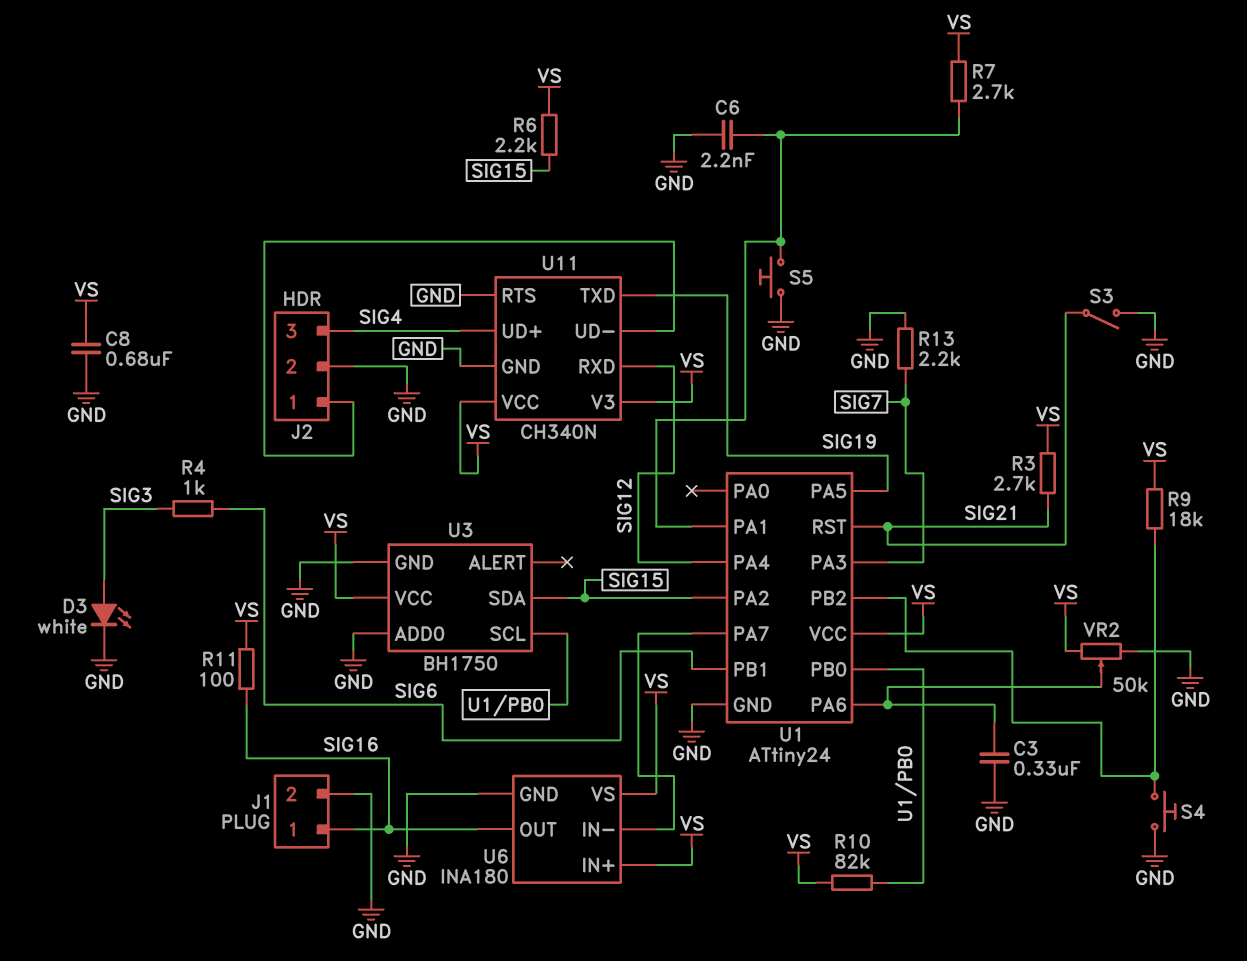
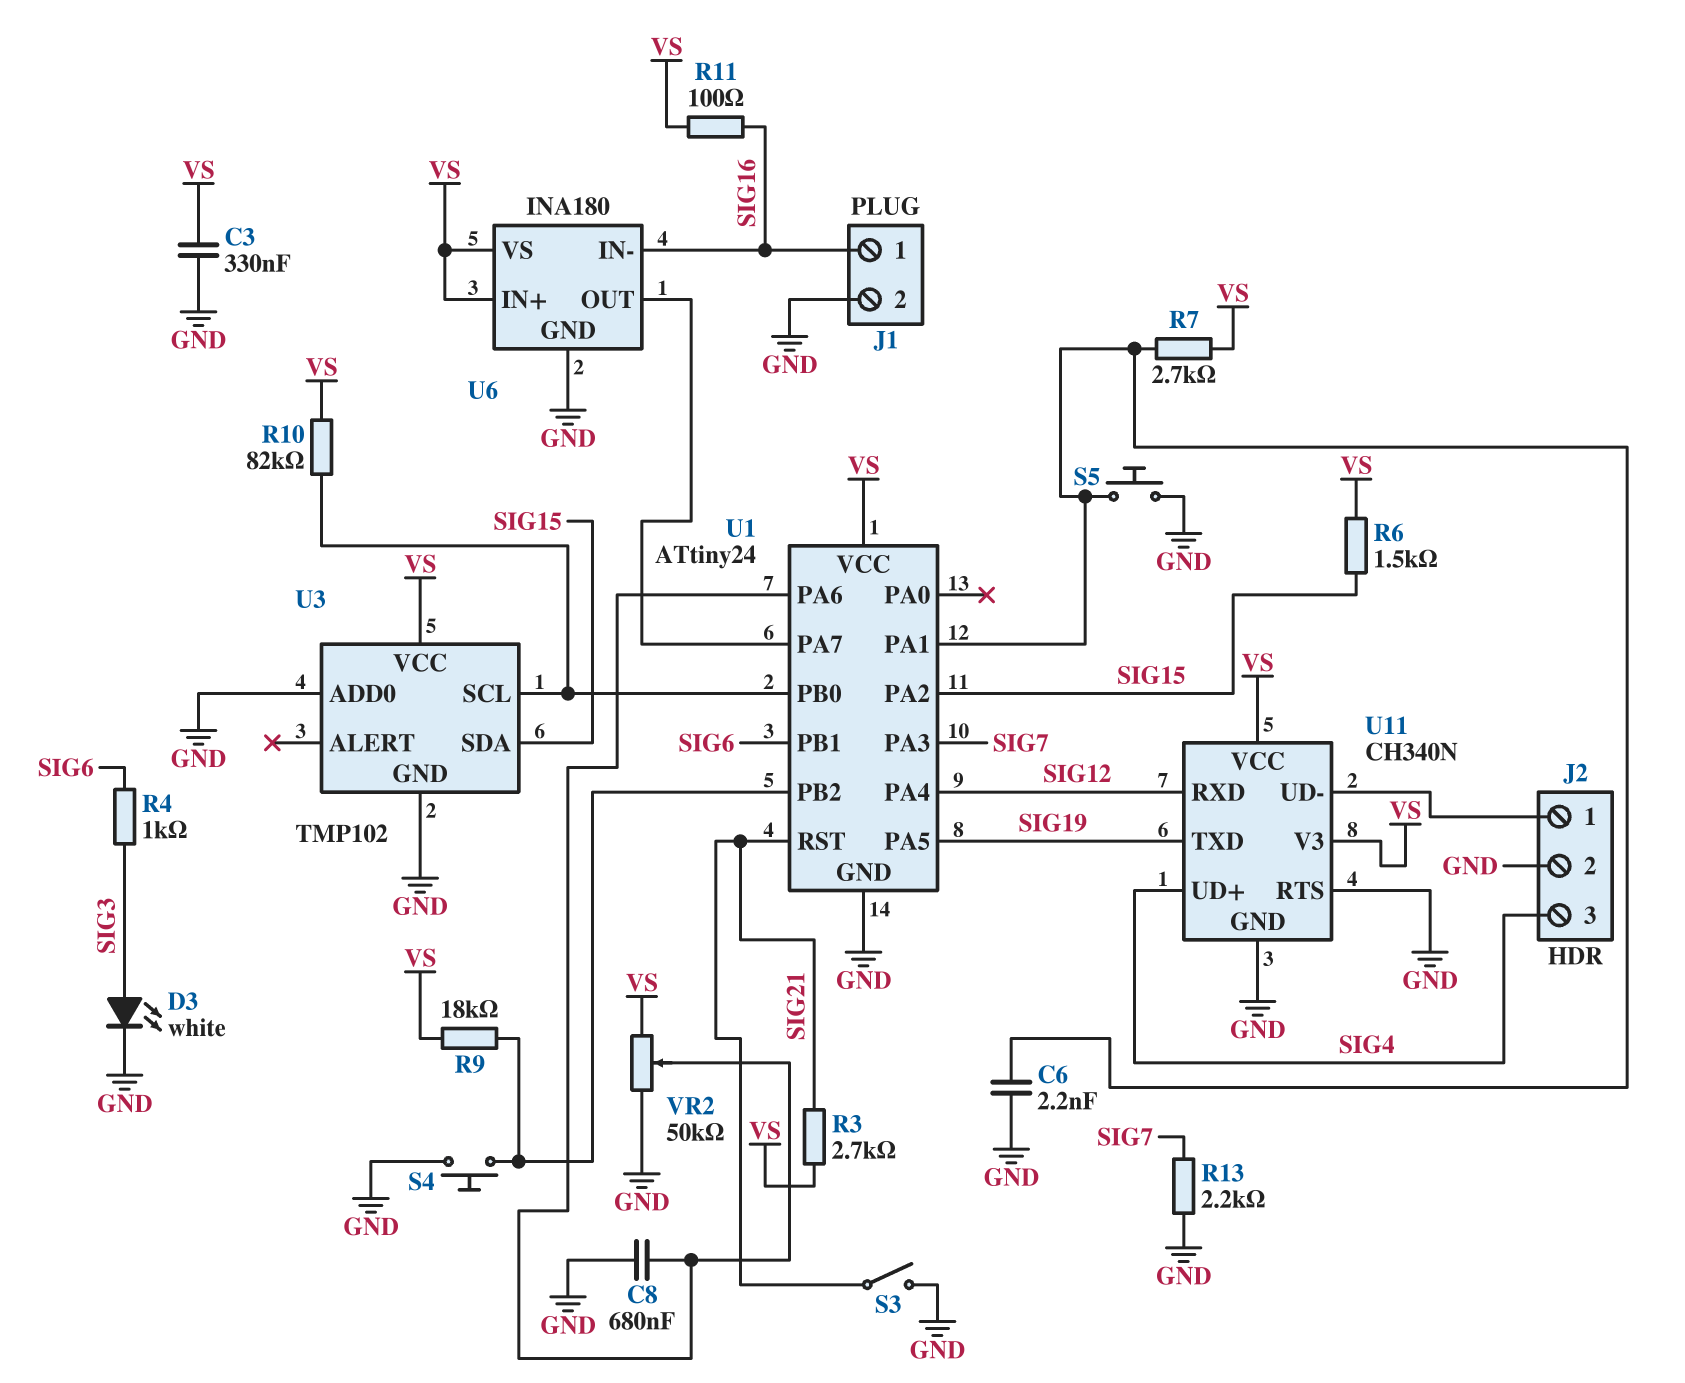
C3: 330nF (GND, U1/PA6) -> 330nF (GND, VS)
C8: 680nF (GND, VS) -> 680nF (GND, U1/PA6)
R6: 2.2k (SIG15, VS) -> 1.5k (SIG15, VS)
U3: BH1750 -> TMP102
U6 pin IN-: U1/PA7 -> SIG16
U6 pin OUT: SIG16 -> U1/PA7

